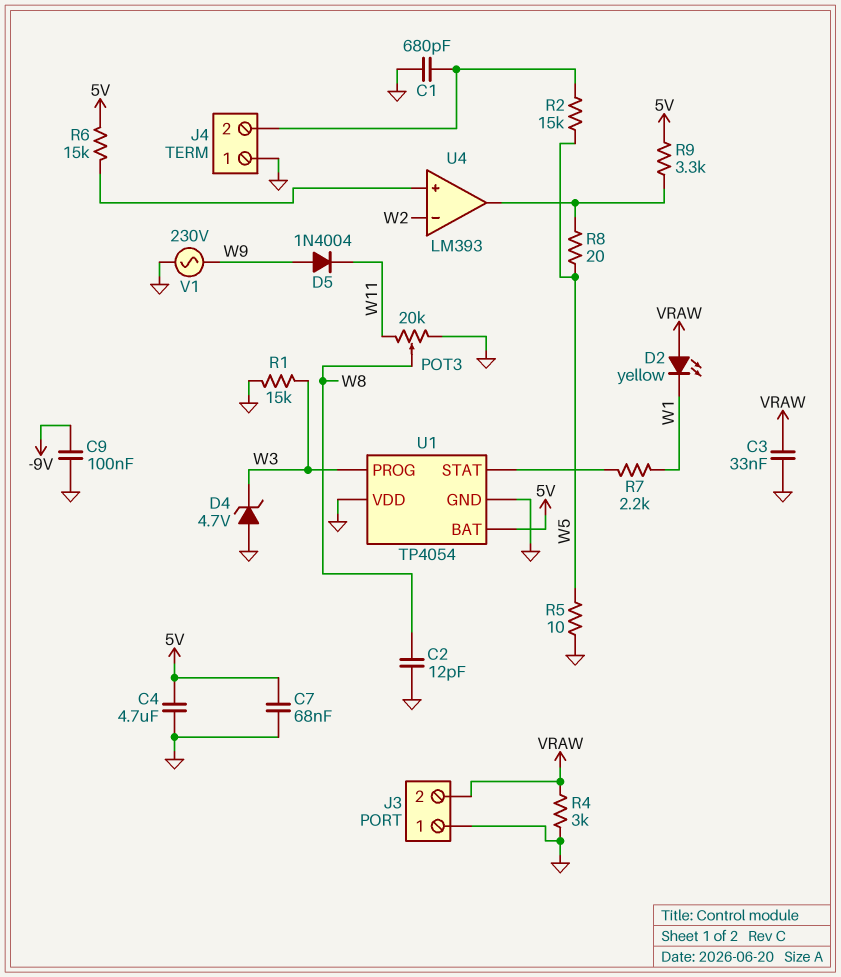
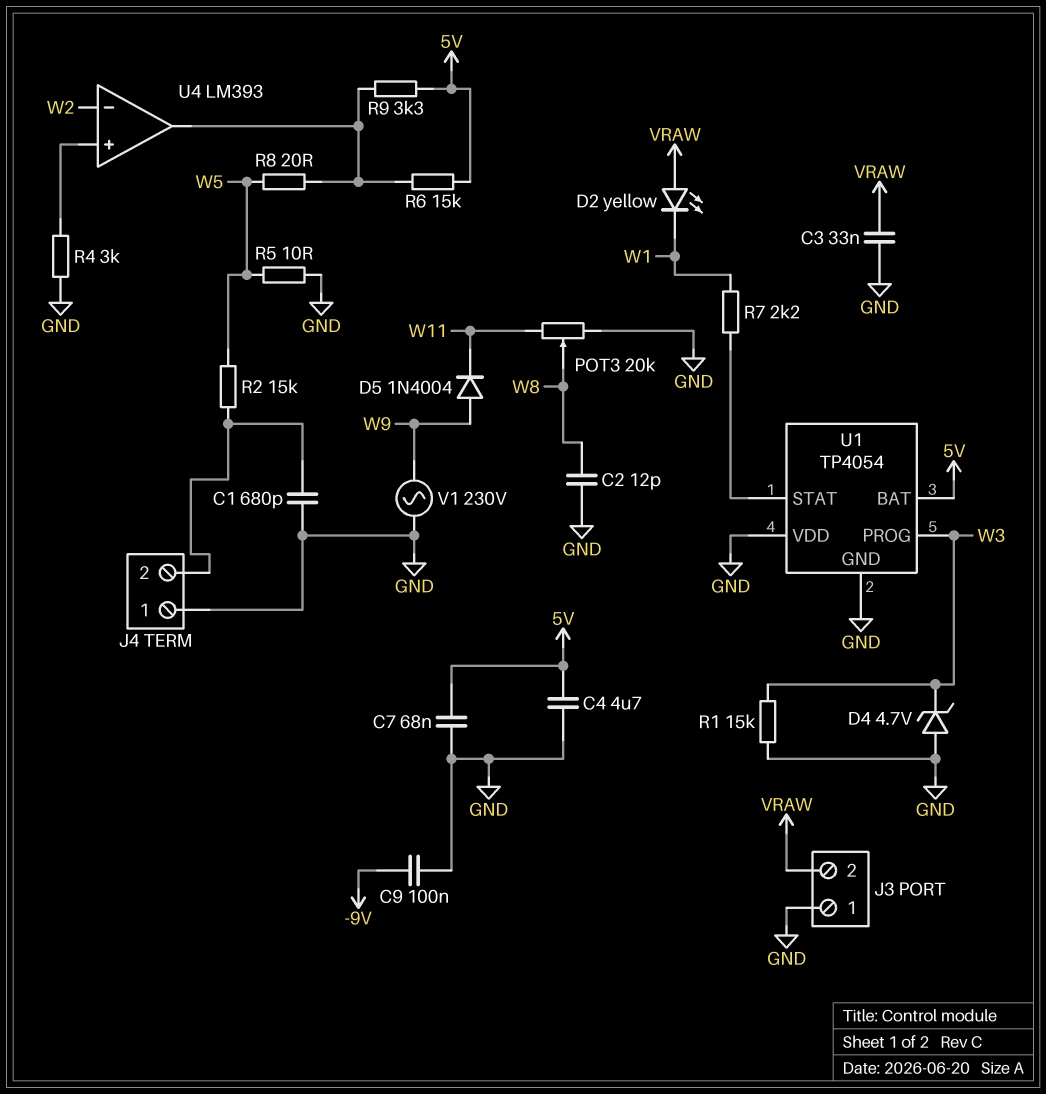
R4: 3k (GND, VRAW) -> 3k (GND, U4/in+)
R6: 15k (5V, U4/in+) -> 15k (5V, U4/out)

